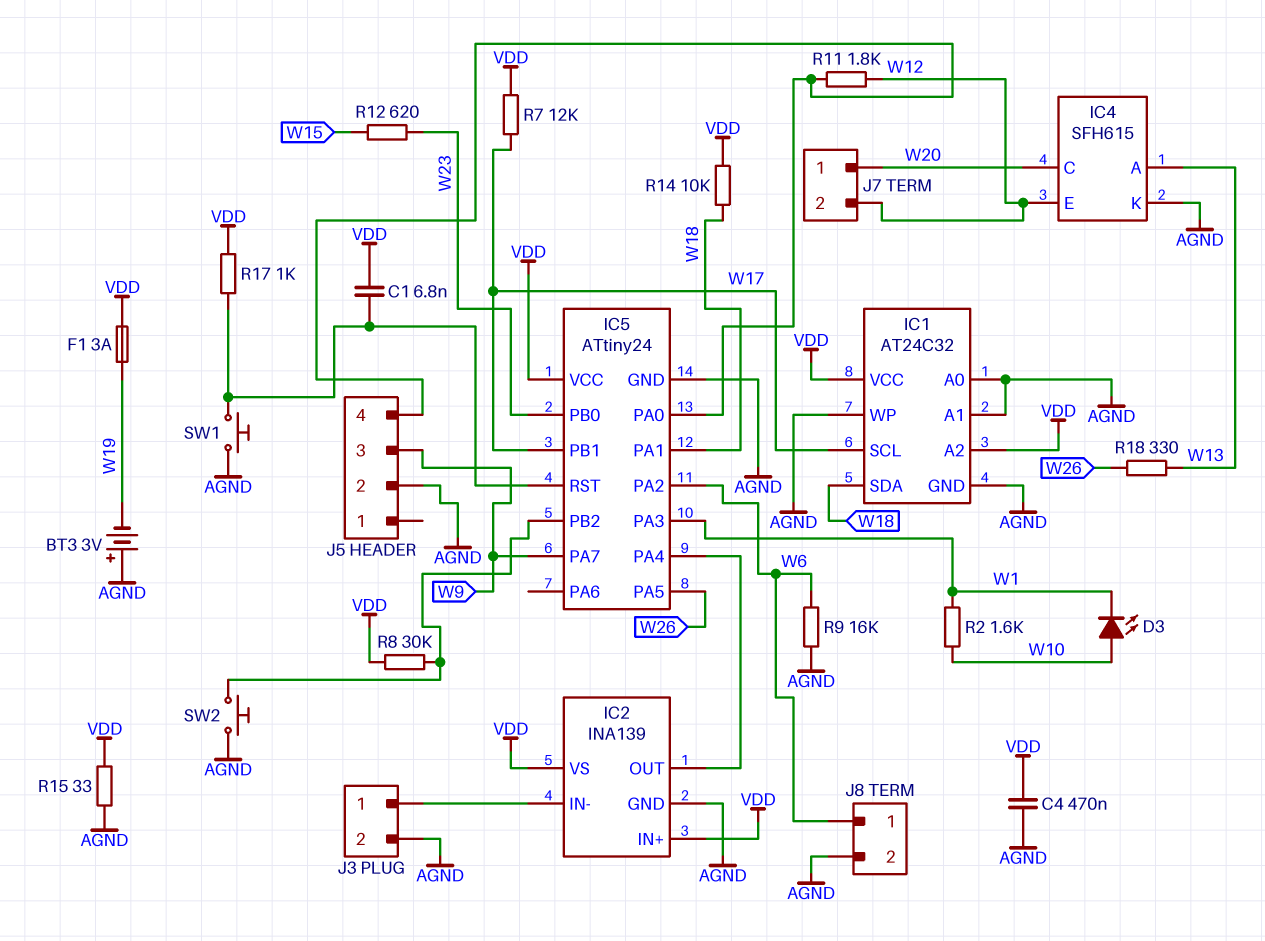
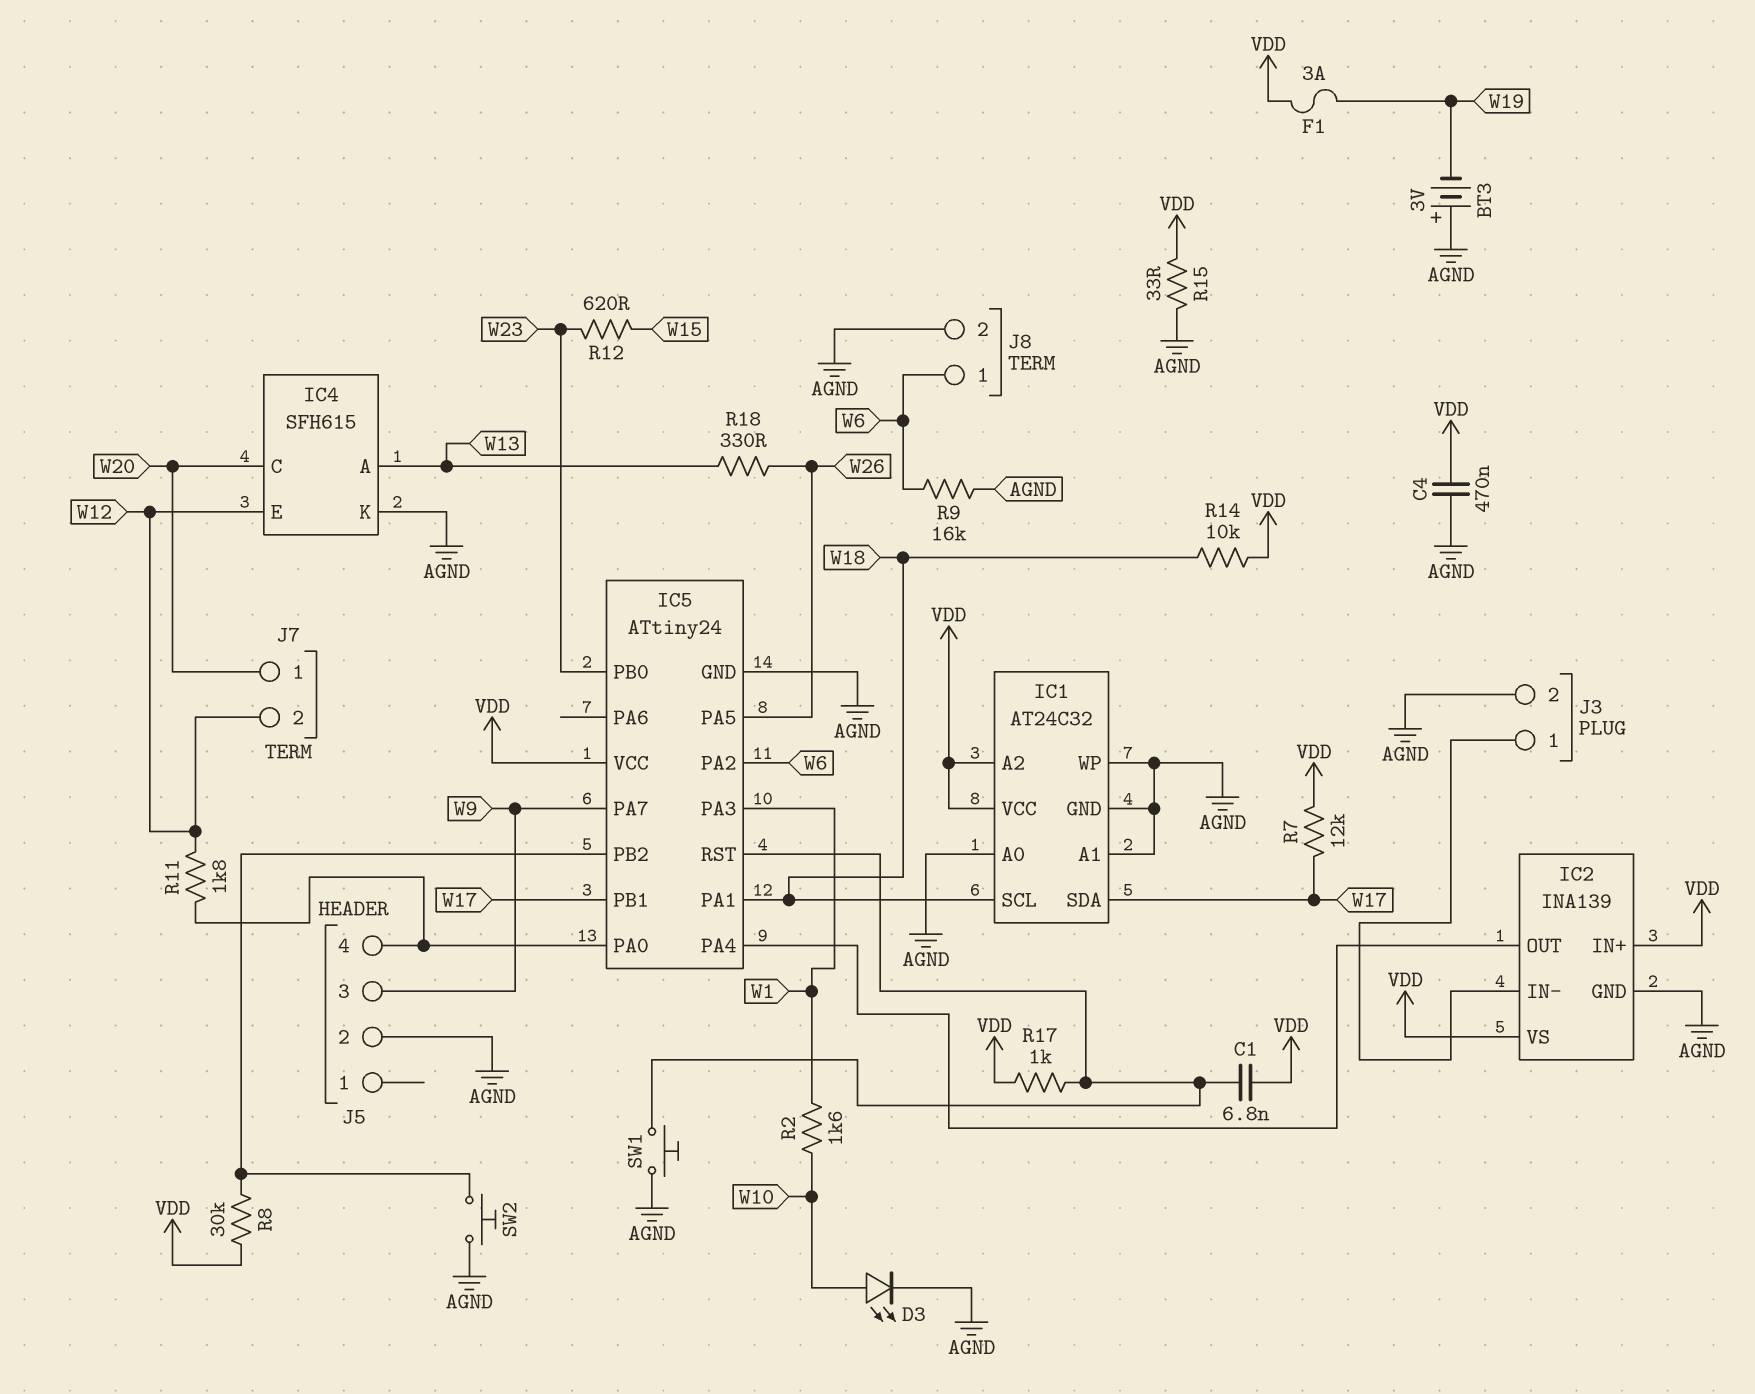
D3: LED (A W10, K W1) -> LED (A W10, K AGND)
IC1 pin SCL: W17 -> W18
IC1 pin SDA: W18 -> W17

